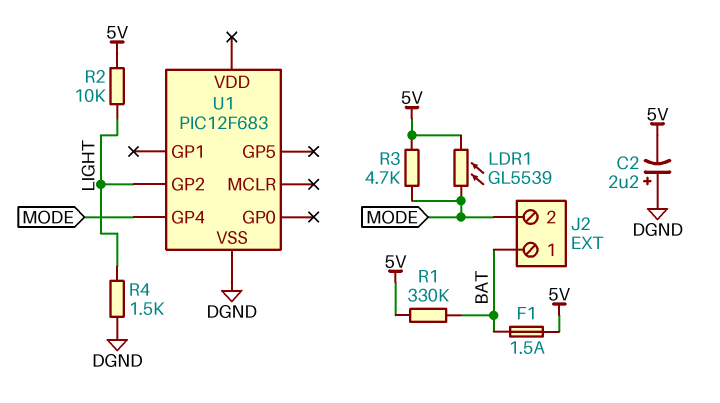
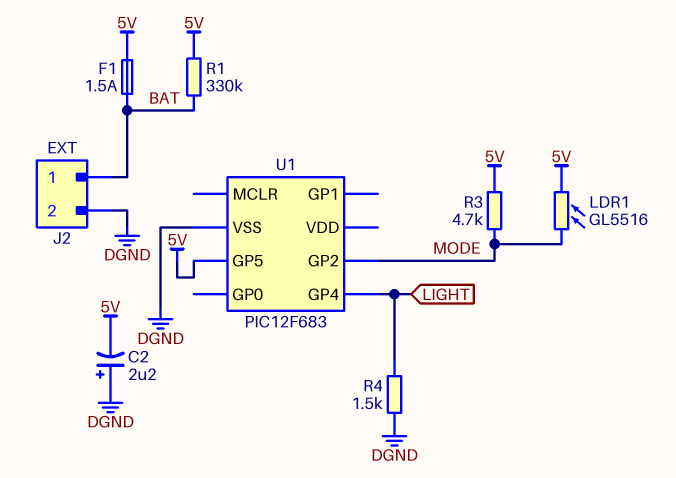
J2 pin 2: MODE -> DGND
LDR1: GL5539 (5V, MODE) -> GL5516 (5V, MODE)
R2: 10k (5V, LIGHT) -> none
U1 pin GP2: LIGHT -> MODE
U1 pin GP4: MODE -> LIGHT
U1 pin GP5: none -> 5V

